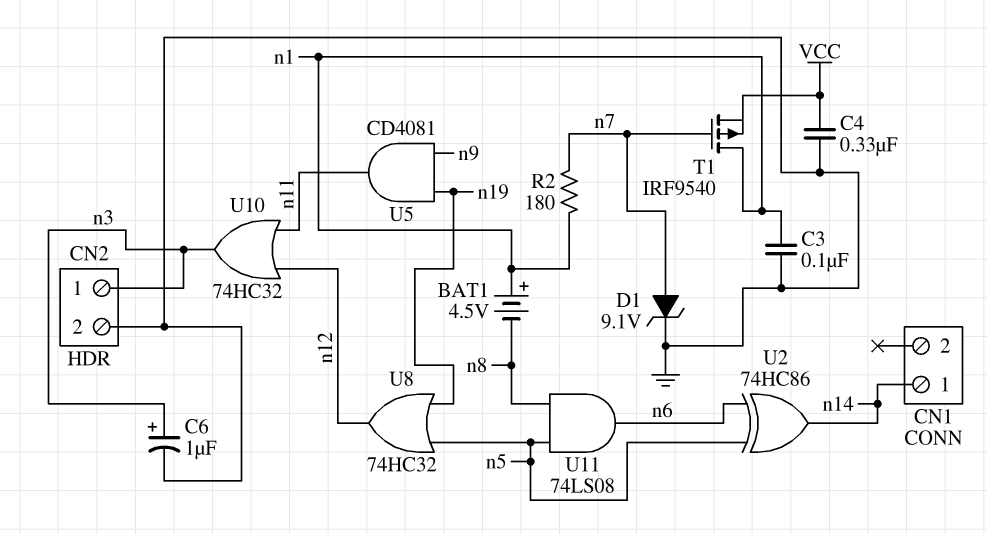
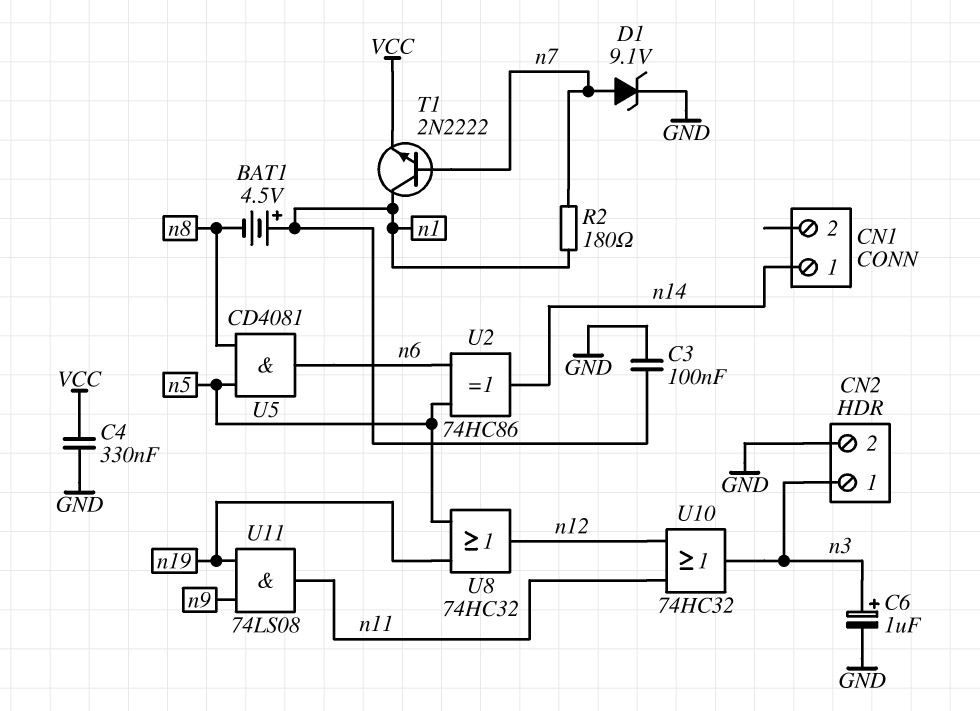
T1: PMOS IRF9540 (G n7, D n1, S VCC) -> NPN 2N2222 (B n7, C n1, E VCC)
U5: AND CD4081 (in n9, in n19, out n11) -> AND CD4081 (in n5, in n8, out n6)
U11: AND 74LS08 (in n5, in n8, out n6) -> AND 74LS08 (in n9, in n19, out n11)

